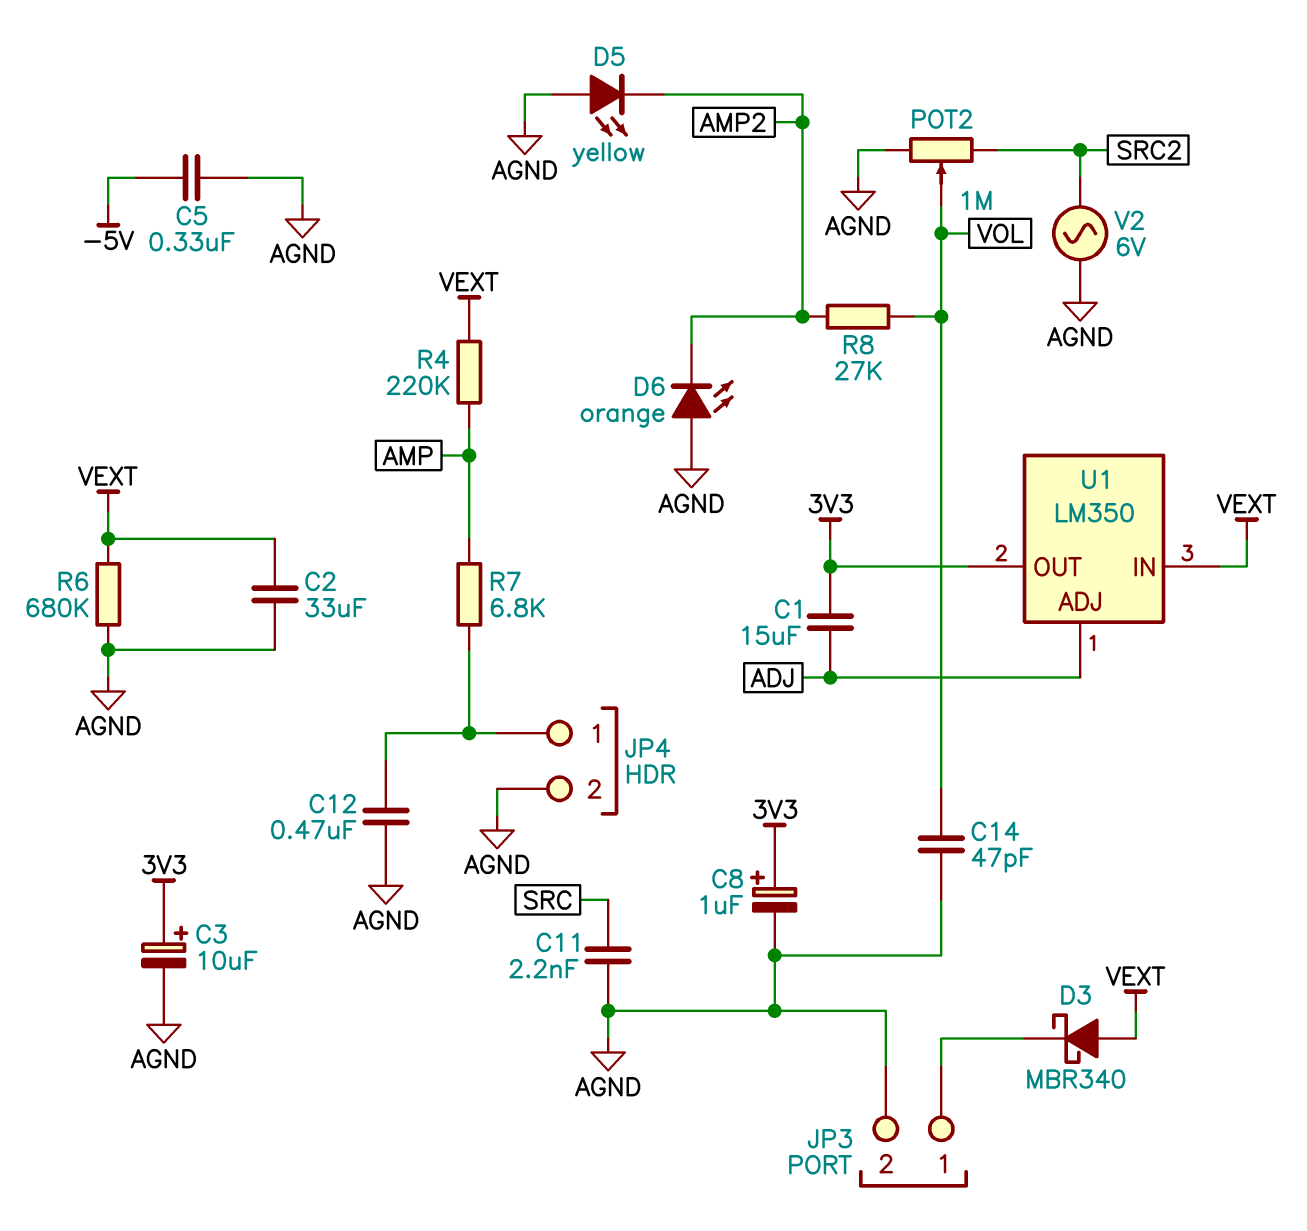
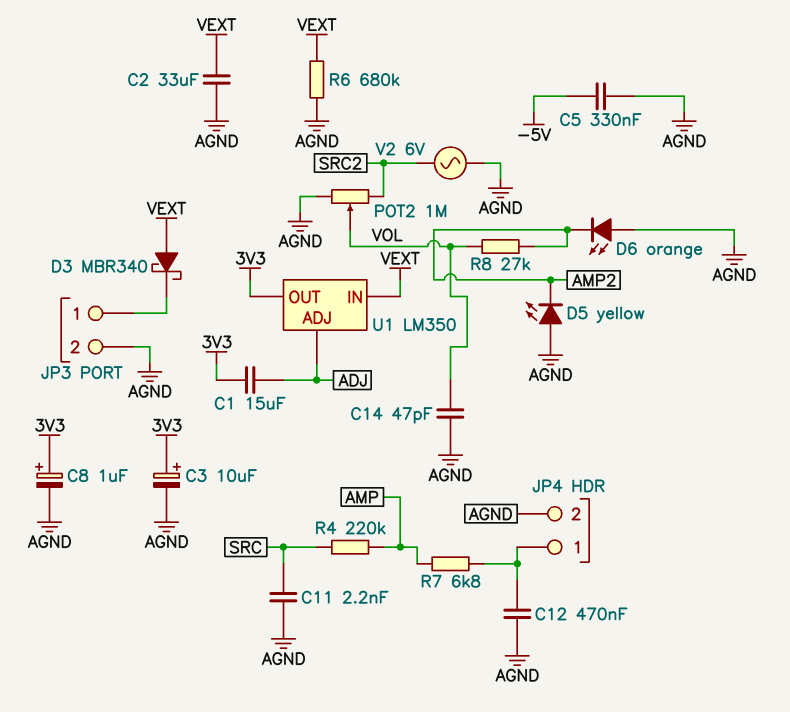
R4: 220k (AMP, VEXT) -> 220k (AMP, SRC)

